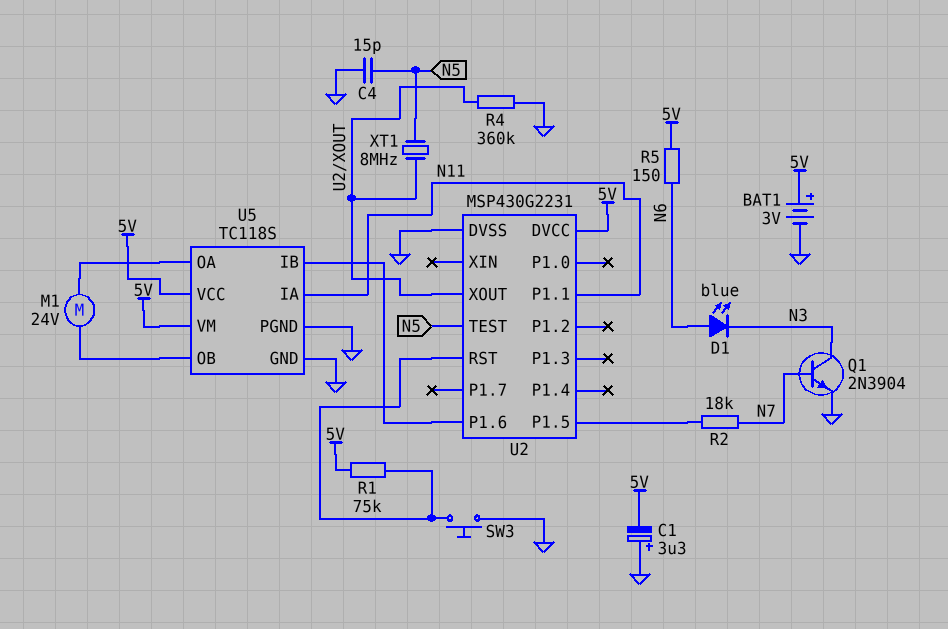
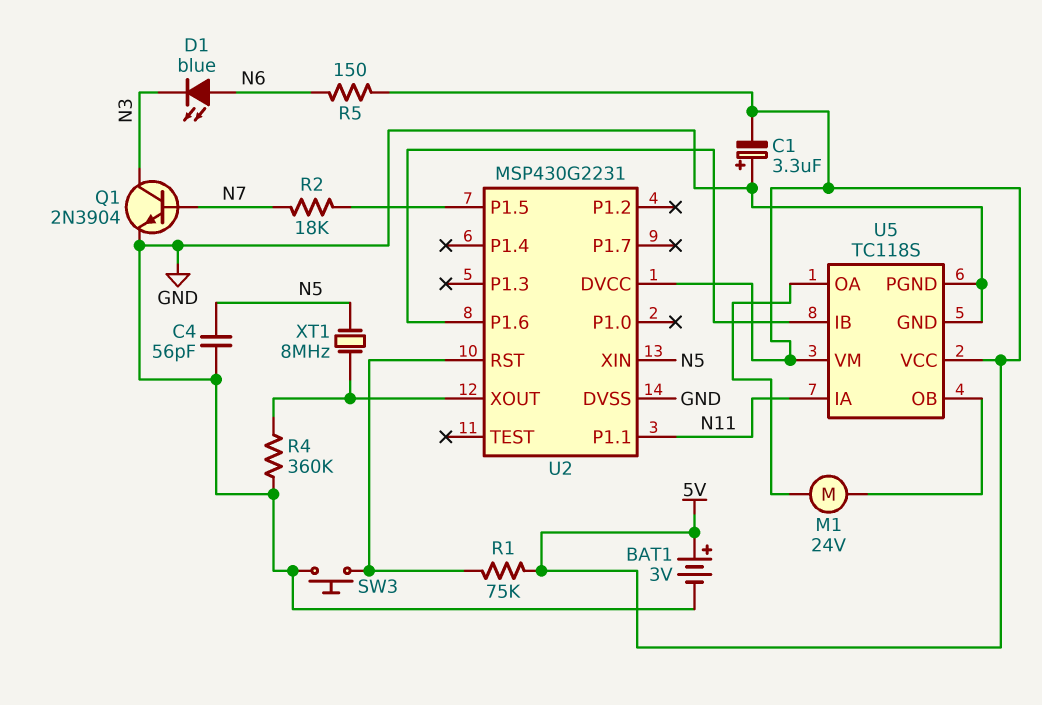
C4: 15pF (GND, N5) -> 56pF (GND, N5)
U2 pin TEST: N5 -> none
U2 pin XIN: none -> N5

